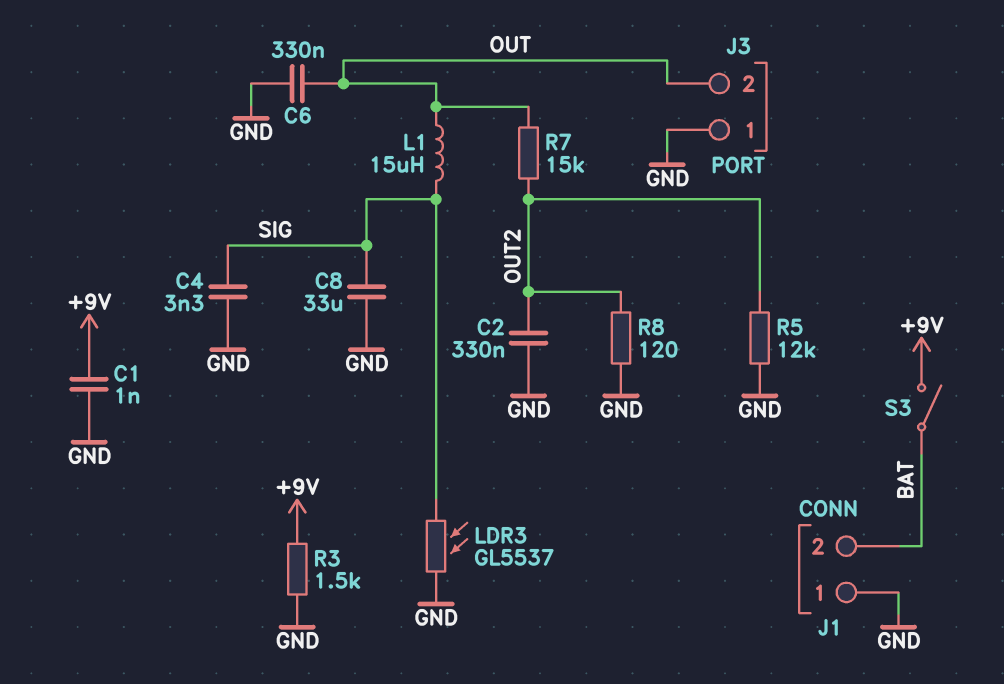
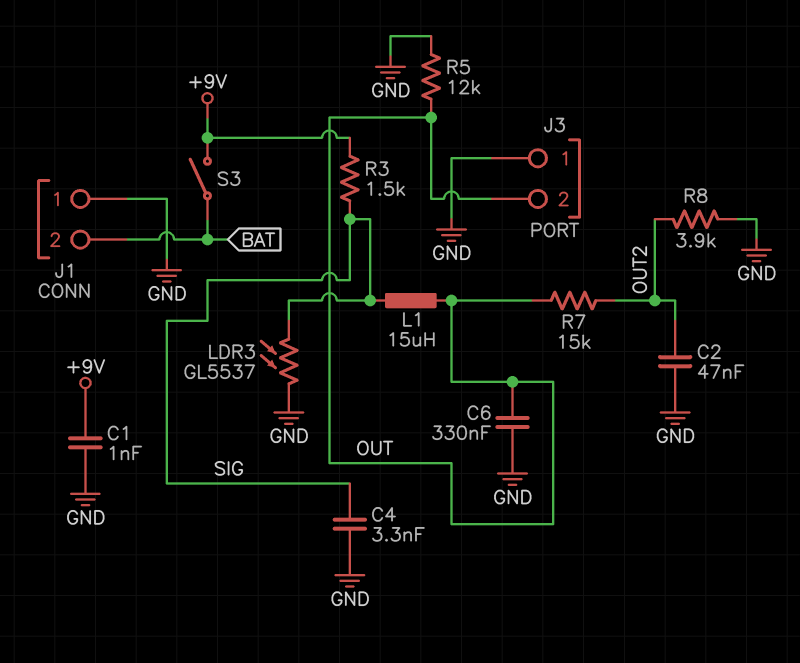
C2: 330nF (GND, OUT2) -> 47nF (GND, OUT2)
C8: 33uF (GND, SIG) -> none
R3: 1.5k (+9V, GND) -> 1.5k (+9V, SIG)
R5: 12k (GND, OUT2) -> 12k (GND, OUT)
R8: 120 (GND, OUT2) -> 3.9k (GND, OUT2)

